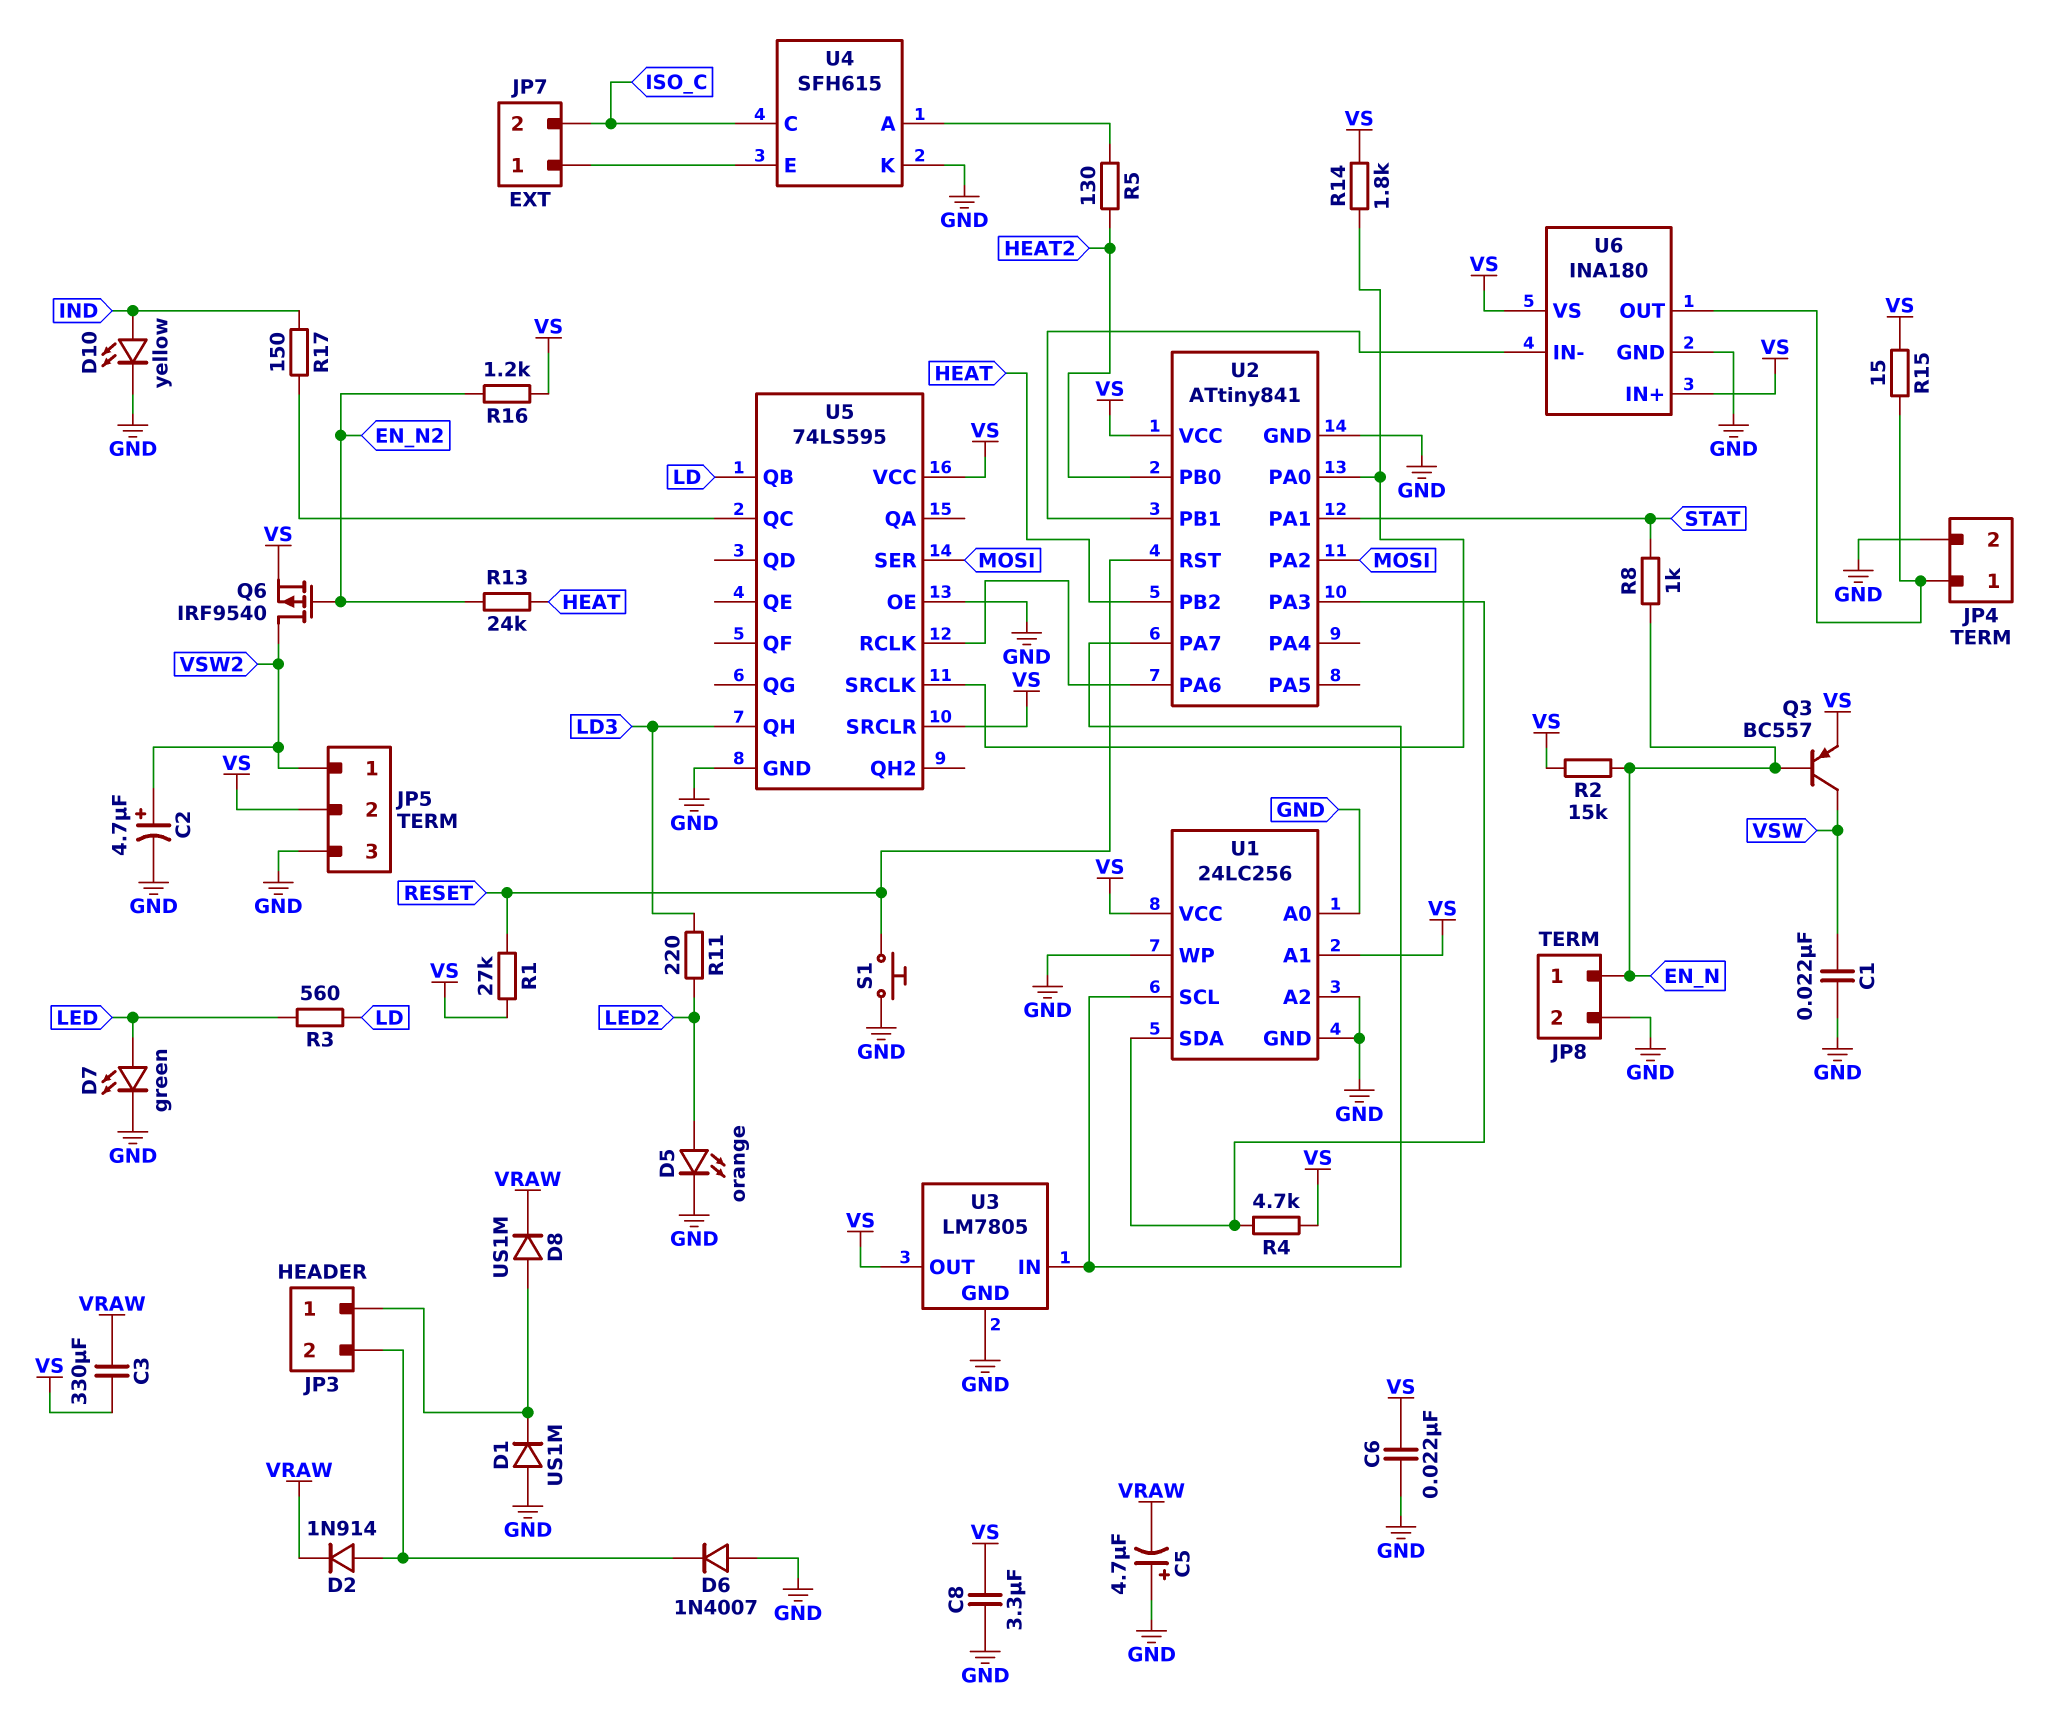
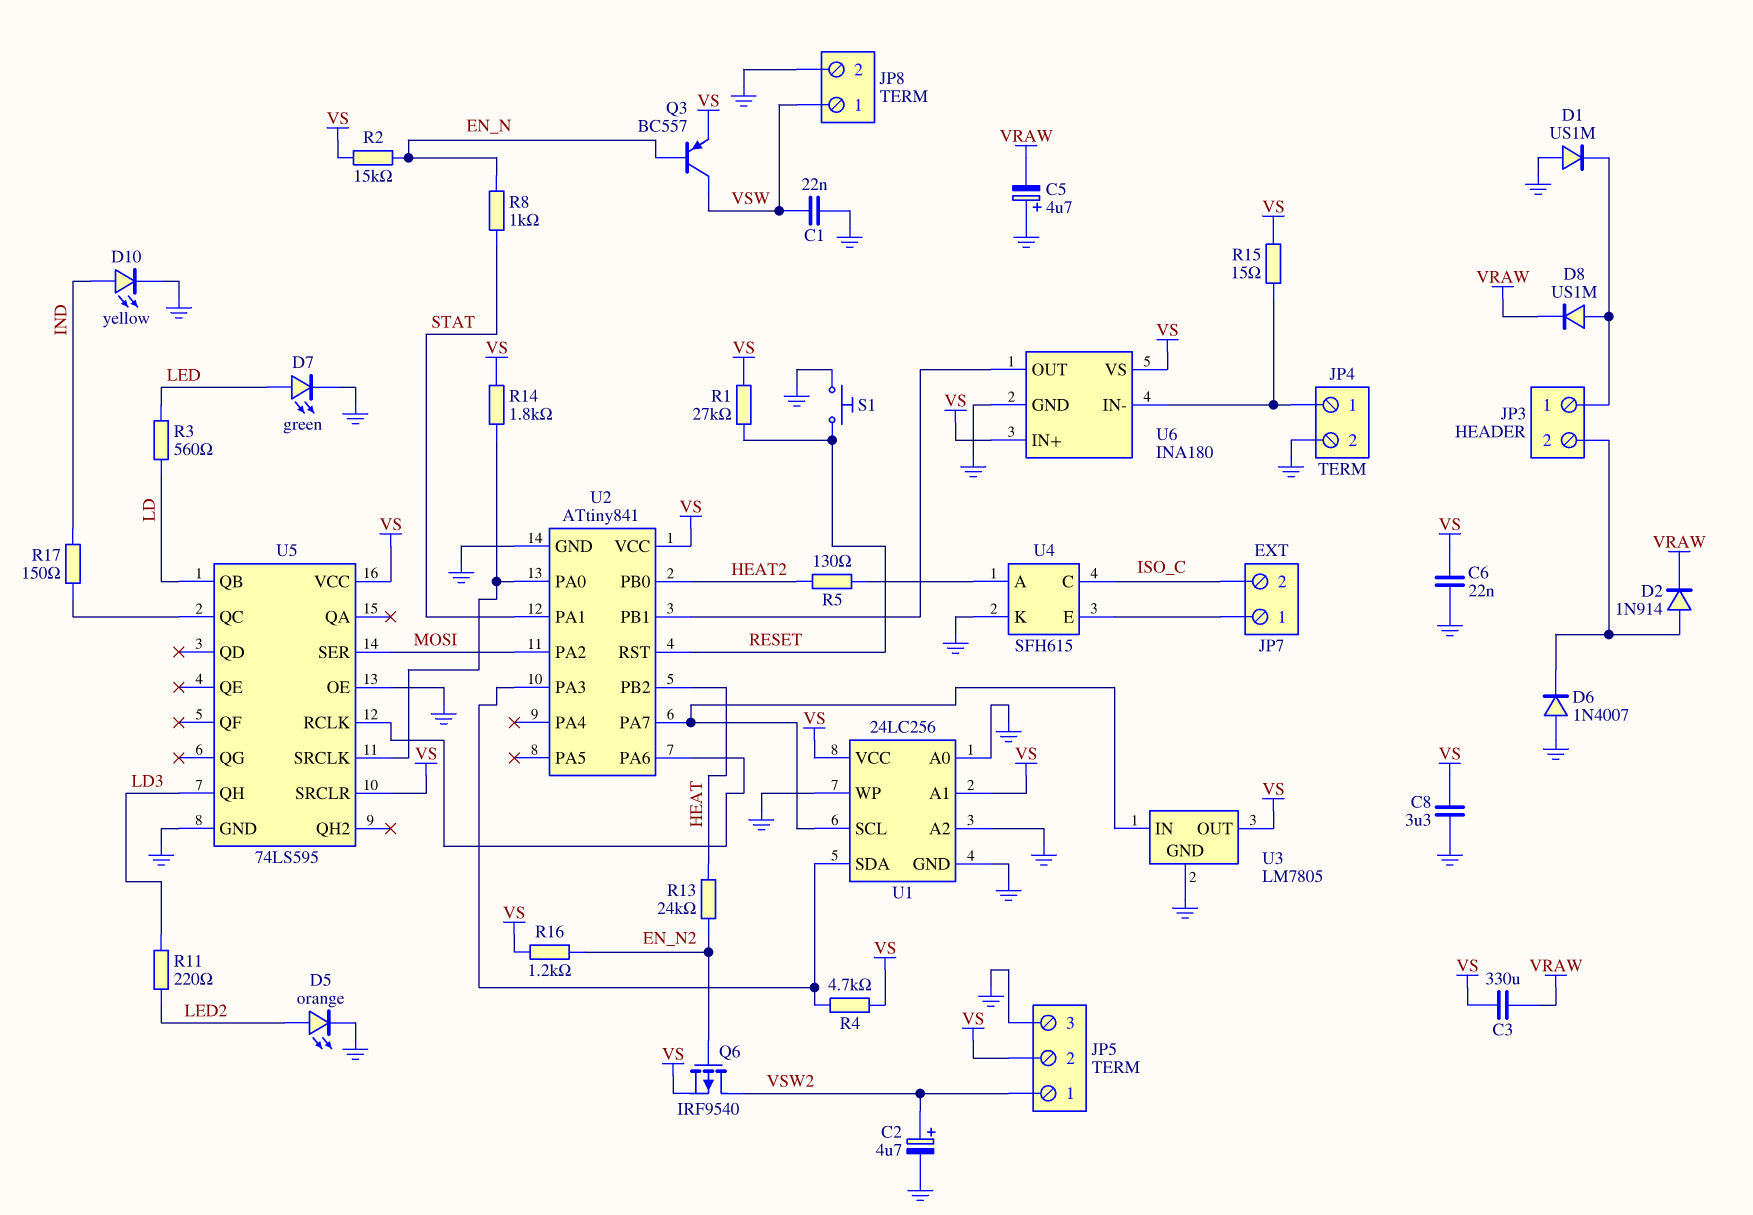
JP8 pin 1: EN_N -> VSW
U6 pin IN-: U2/PB1 -> JP4/1
U6 pin OUT: JP4/1 -> U2/PB1

